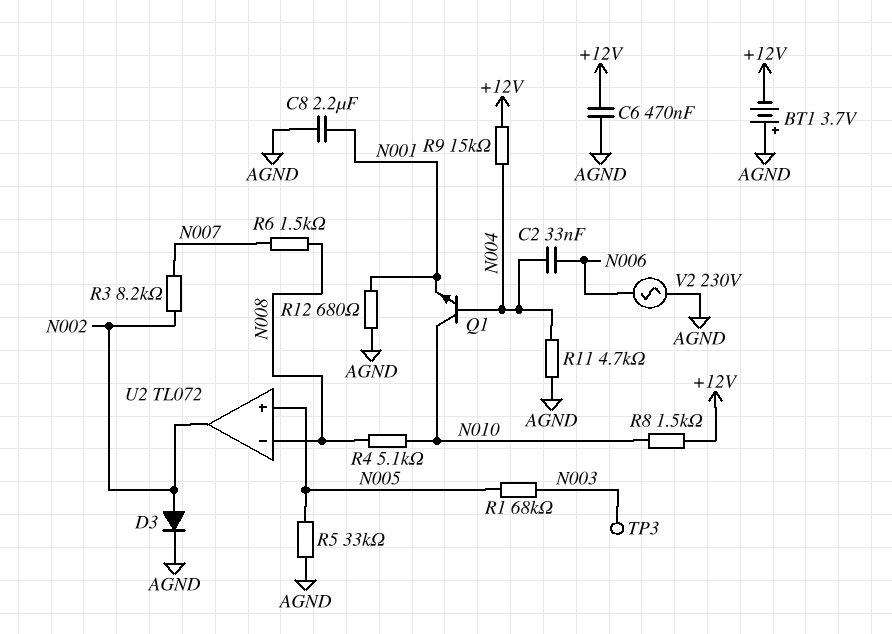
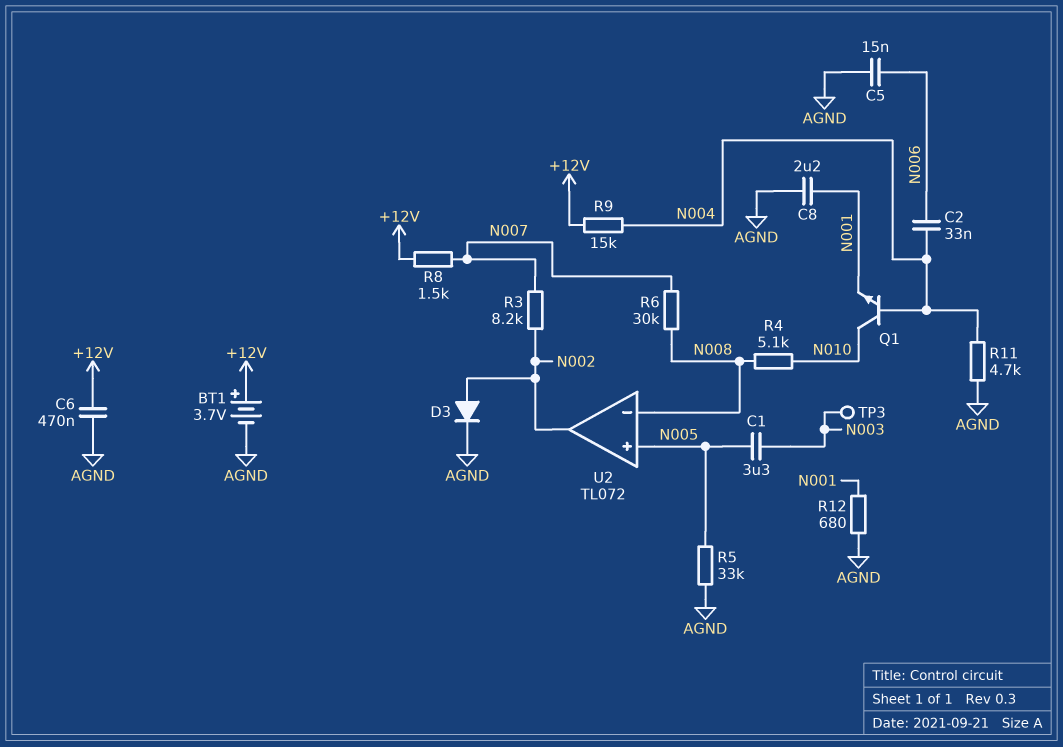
BT1: 3.7V (plus AGND, minus +12V) -> 3.7V (plus +12V, minus AGND)
C1: none -> 3.3uF (N003, N005)
C5: none -> 15nF (AGND, N006)
R1: 68k (N003, N005) -> none
R6: 1.5k (N007, N008) -> 30k (N007, N008)
R8: 1.5k (+12V, N010) -> 1.5k (+12V, N007)
V2: AC 230V (AGND, N006) -> none

